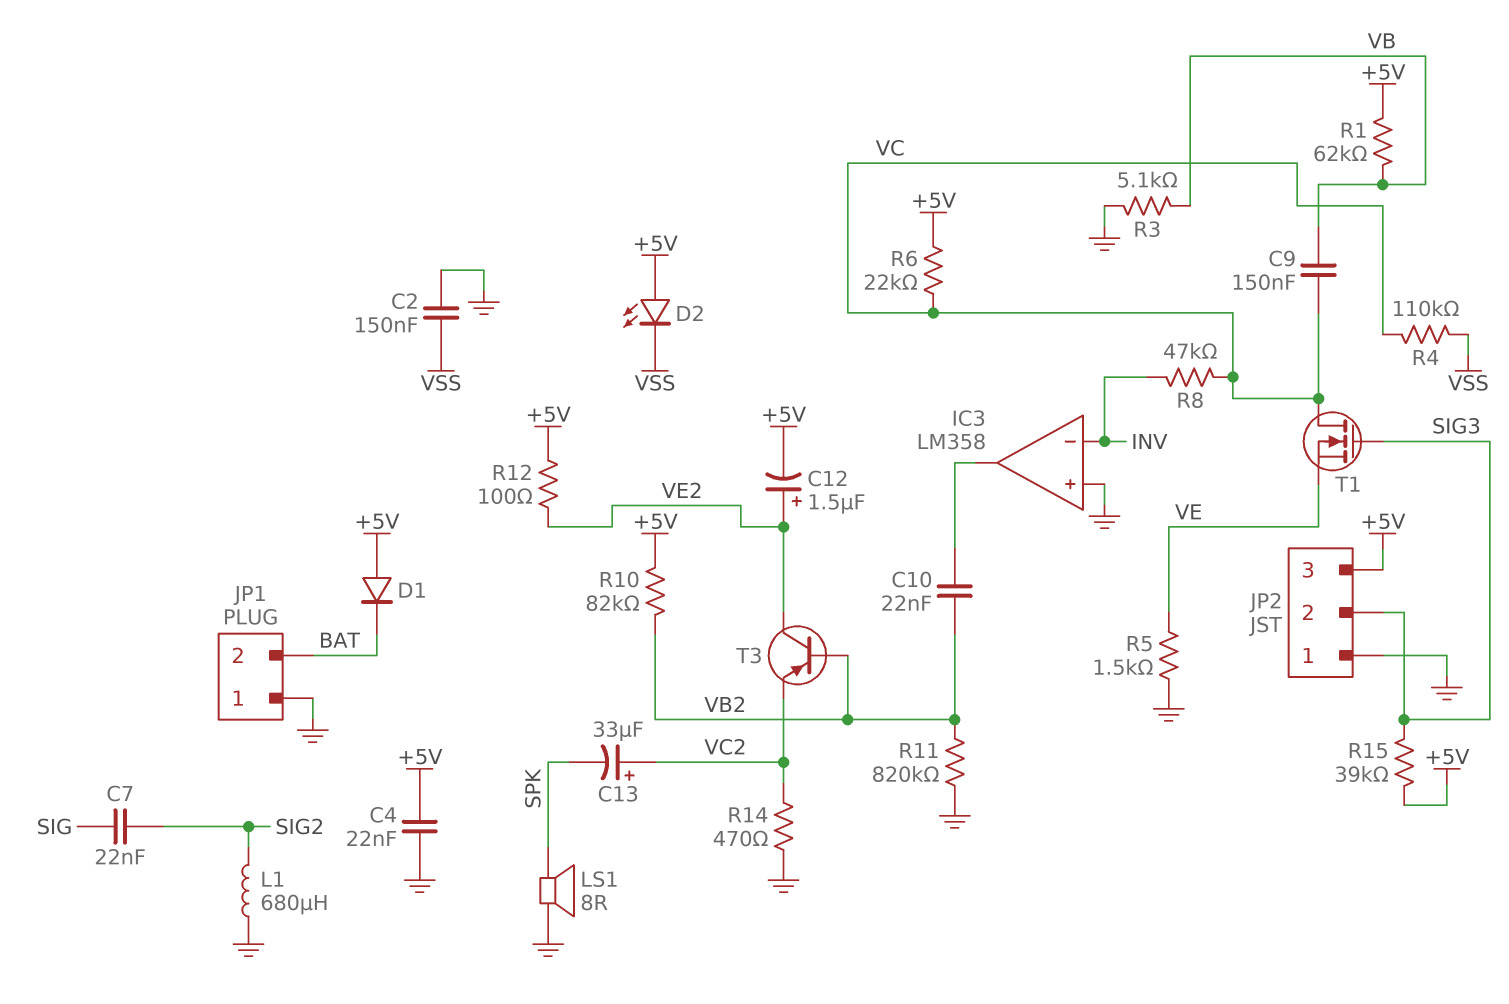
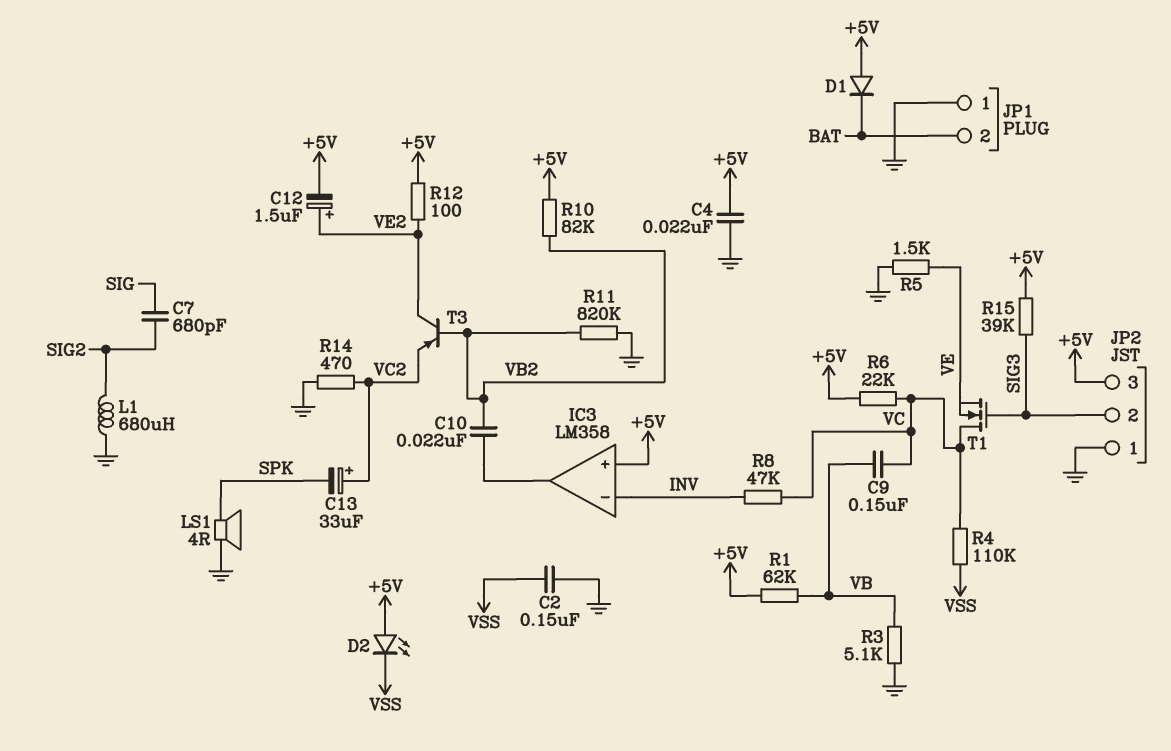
C7: 22nF (SIG, SIG2) -> 680pF (SIG, SIG2)
IC3 pin in+: GND -> +5V
LS1: speaker 8R (GND, SPK) -> speaker 4R (GND, SPK)

